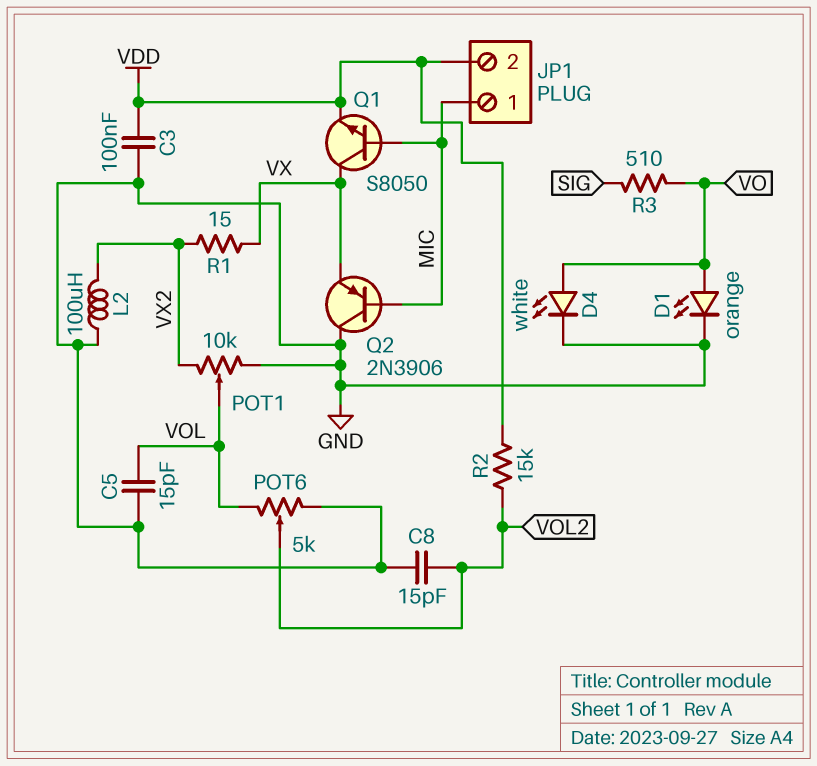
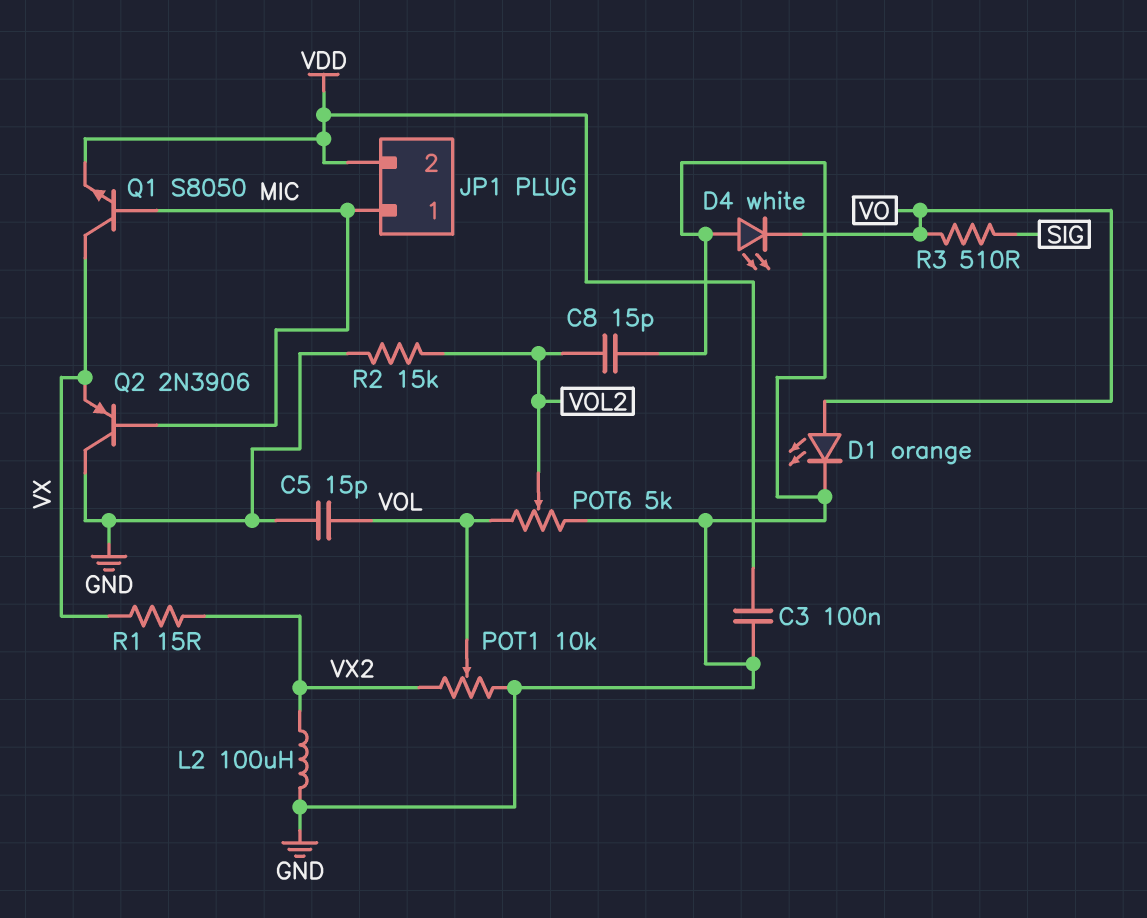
D4: LED white (A VO, K GND) -> LED white (A GND, K VO)
R2: 15k (VDD, VOL2) -> 15k (GND, VOL2)

